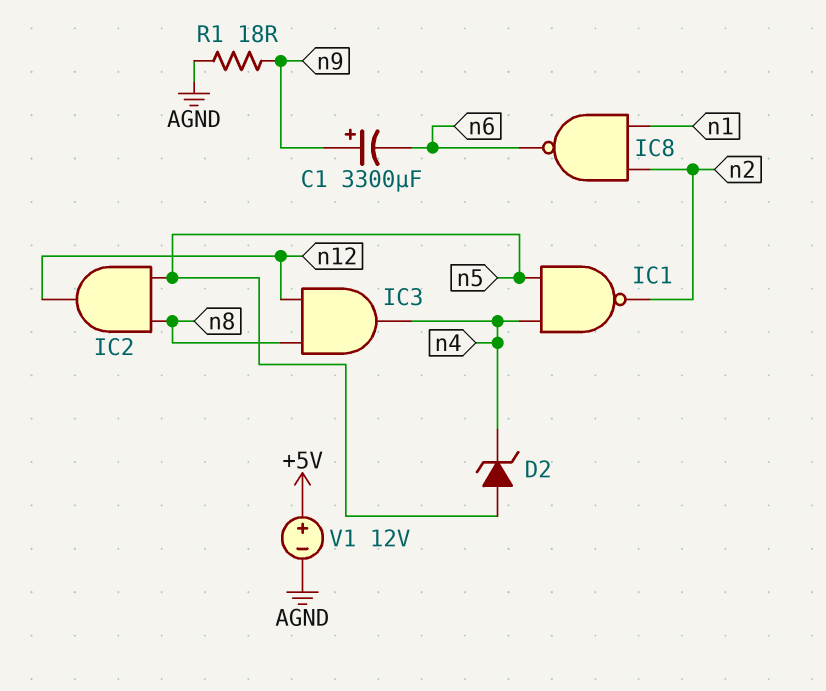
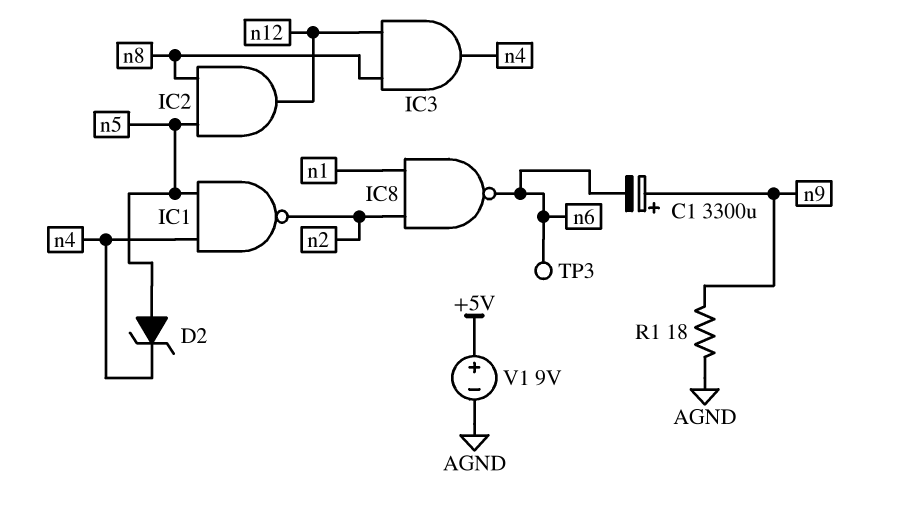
TP3: none -> test point (n6)
V1: 12V (plus +5V, minus AGND) -> 9V (plus +5V, minus AGND)

